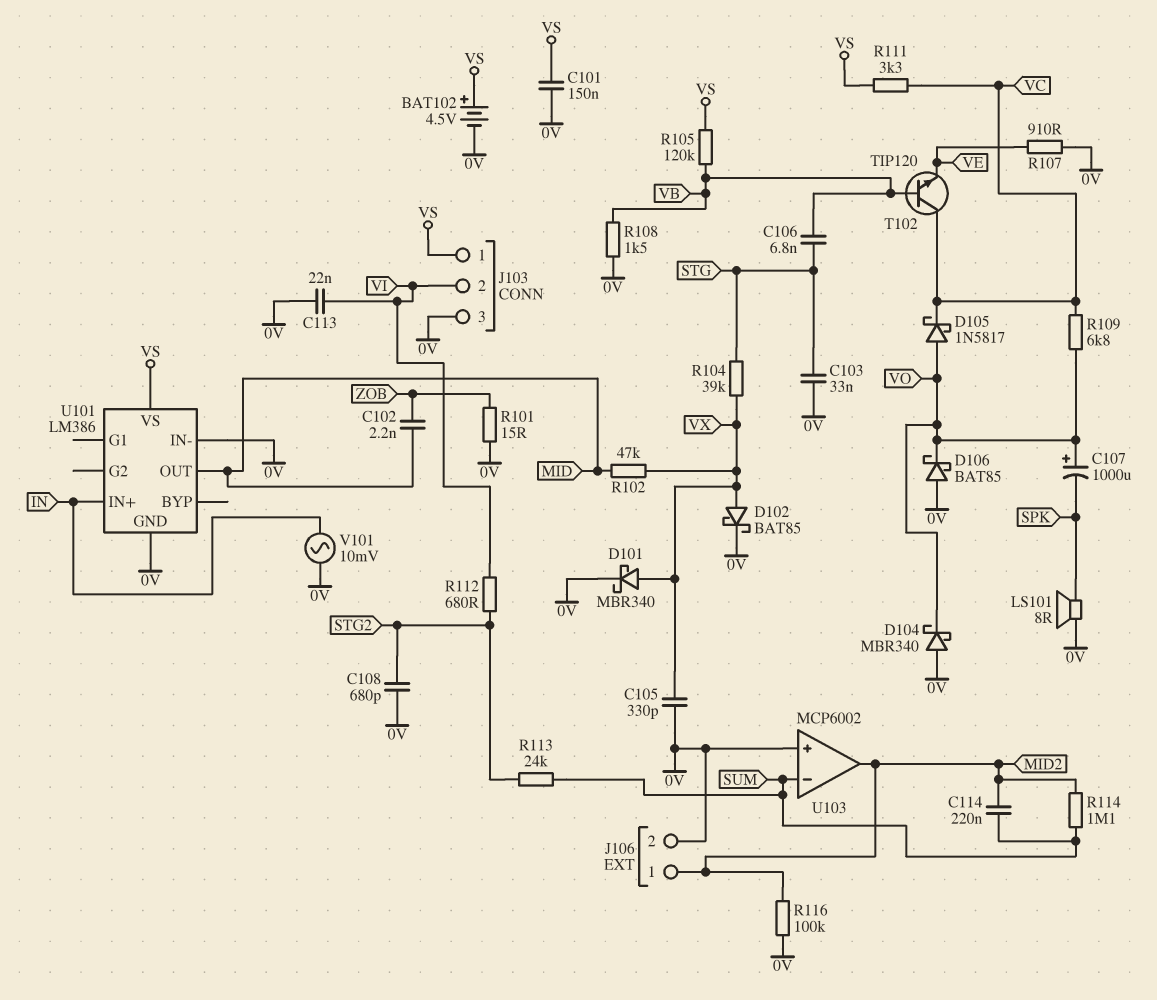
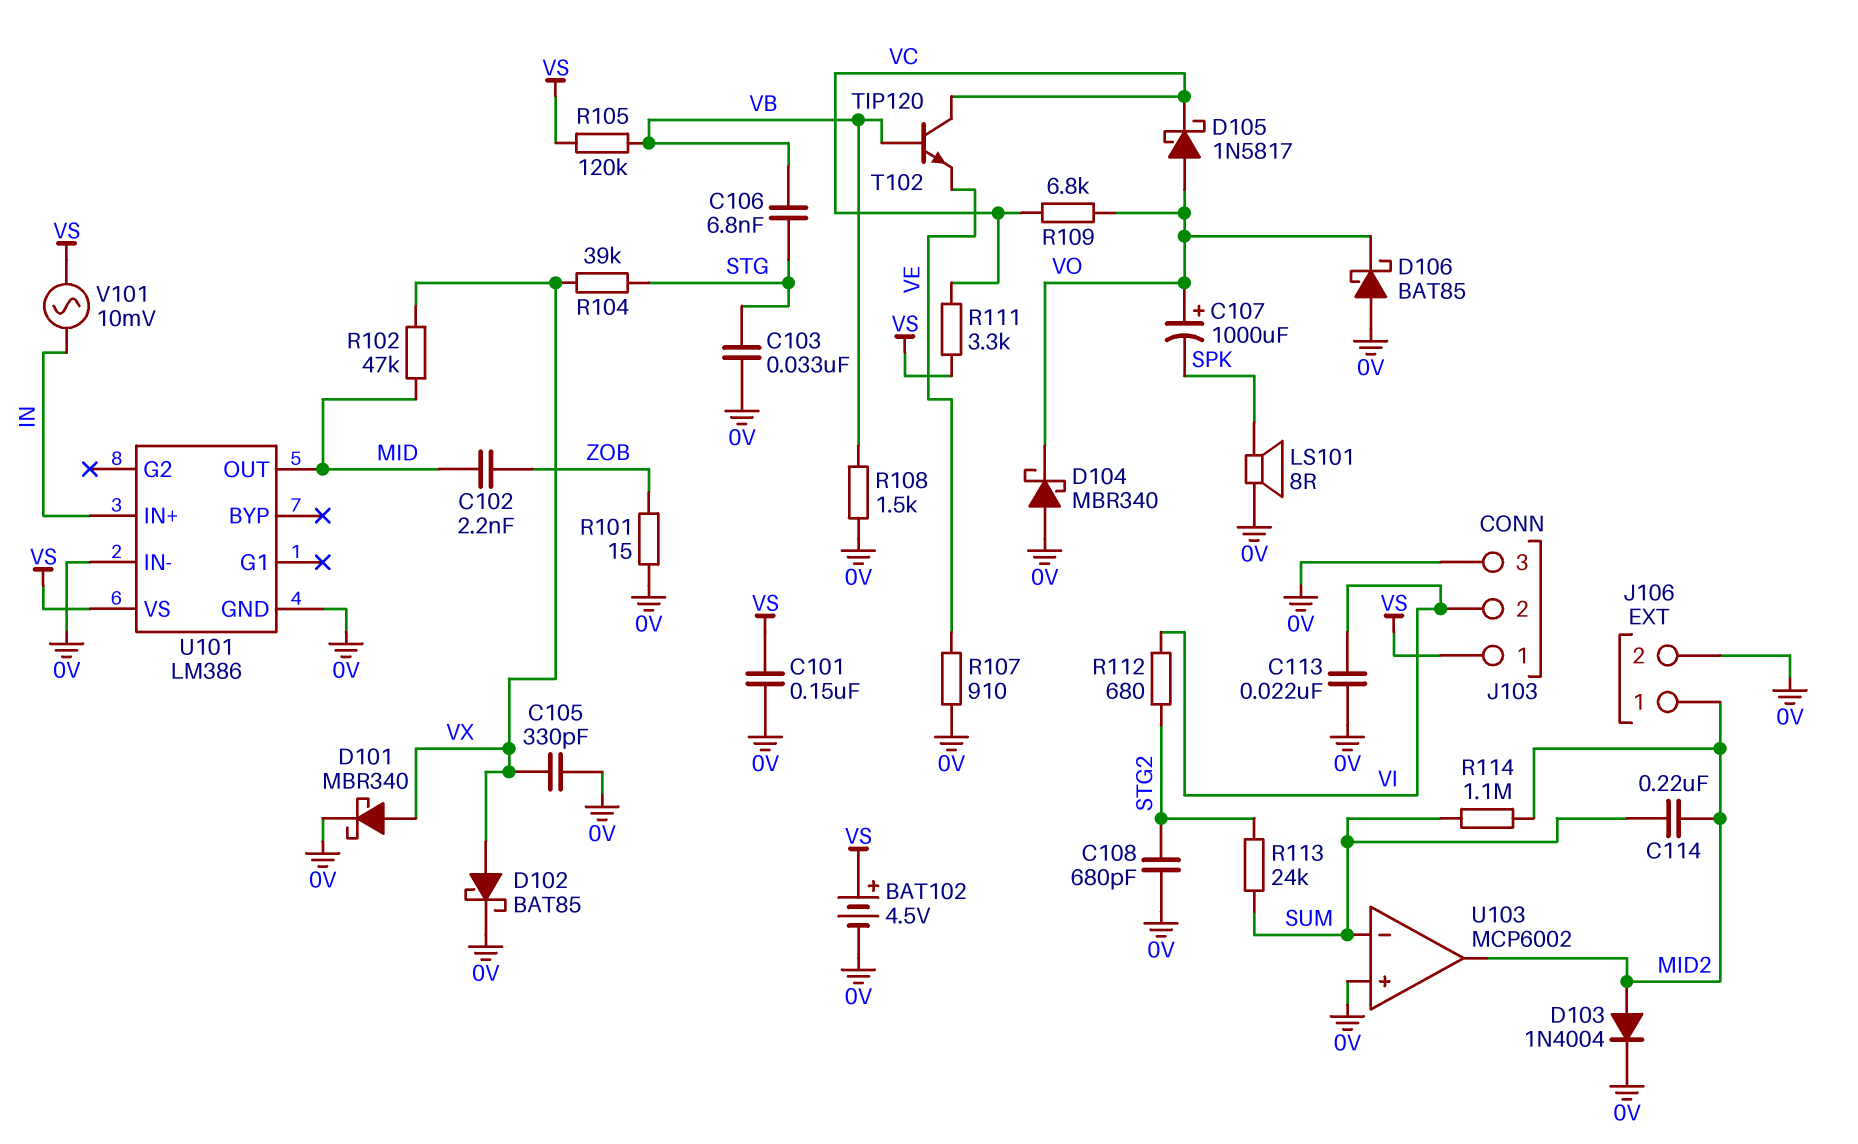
D103: none -> diode 1N4004 (A MID2, K 0V)
R116: 100k (0V, MID2) -> none
V101: AC 10mV (0V, IN) -> AC 10mV (IN, VS)

